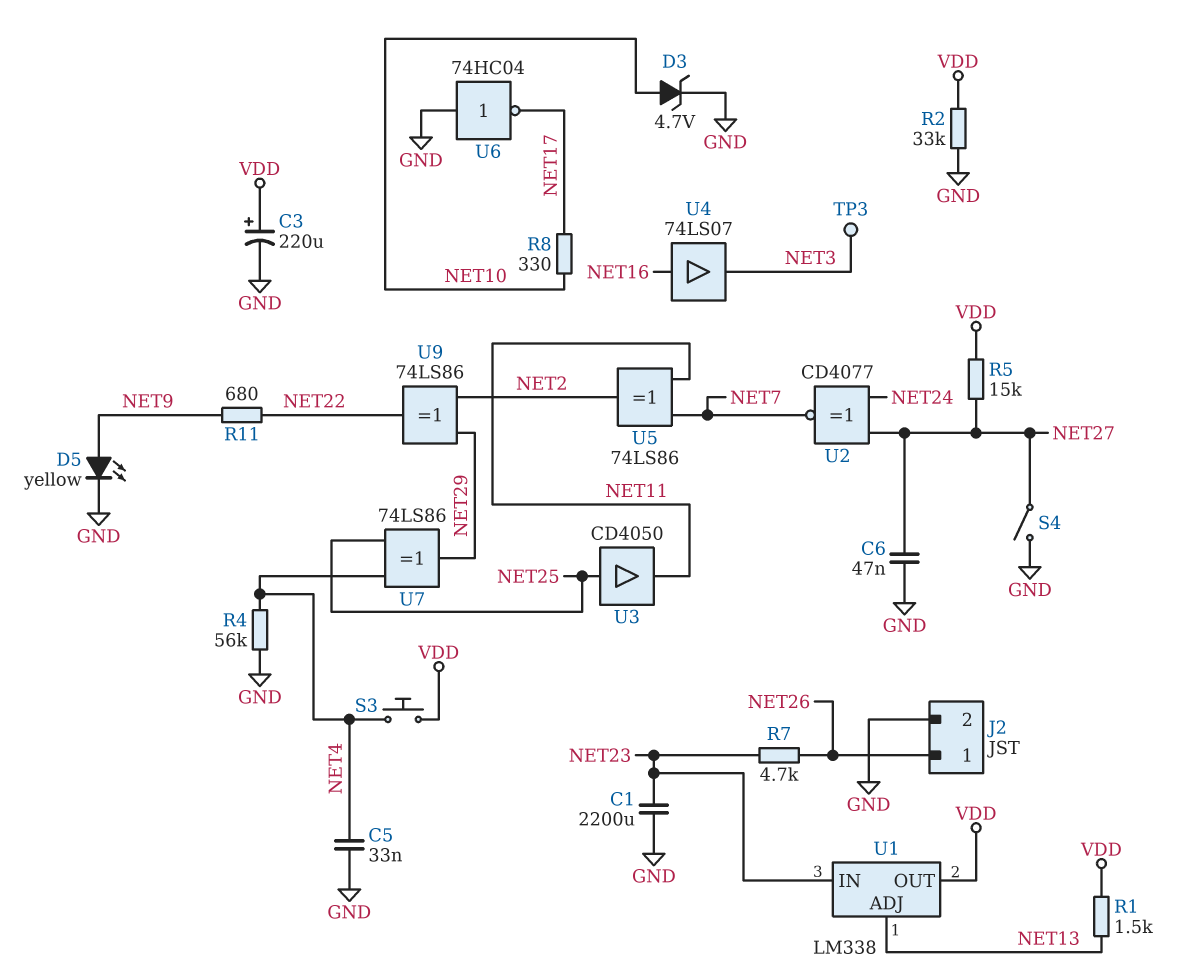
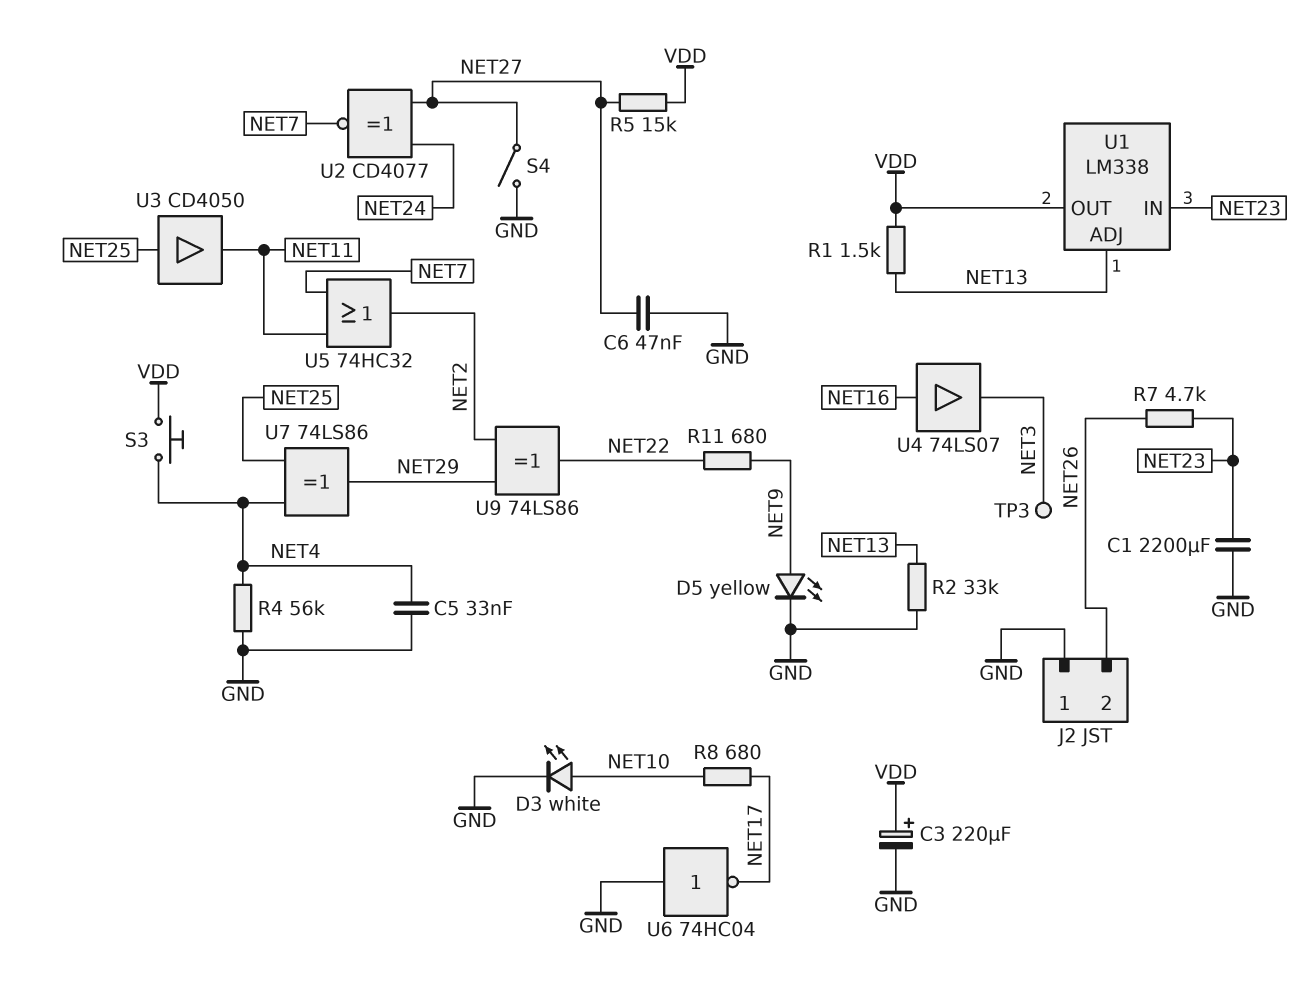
D3: zener 4.7V (A NET10, K GND) -> LED white (A NET10, K GND)
J2 pin 1: NET26 -> GND
J2 pin 2: GND -> NET26
R2: 33k (GND, VDD) -> 33k (GND, NET13)
R8: 330 (NET10, NET17) -> 680 (NET10, NET17)
U5: XOR 74LS86 (in NET7, in NET11, out NET2) -> OR 74HC32 (in NET7, in NET11, out NET2)

